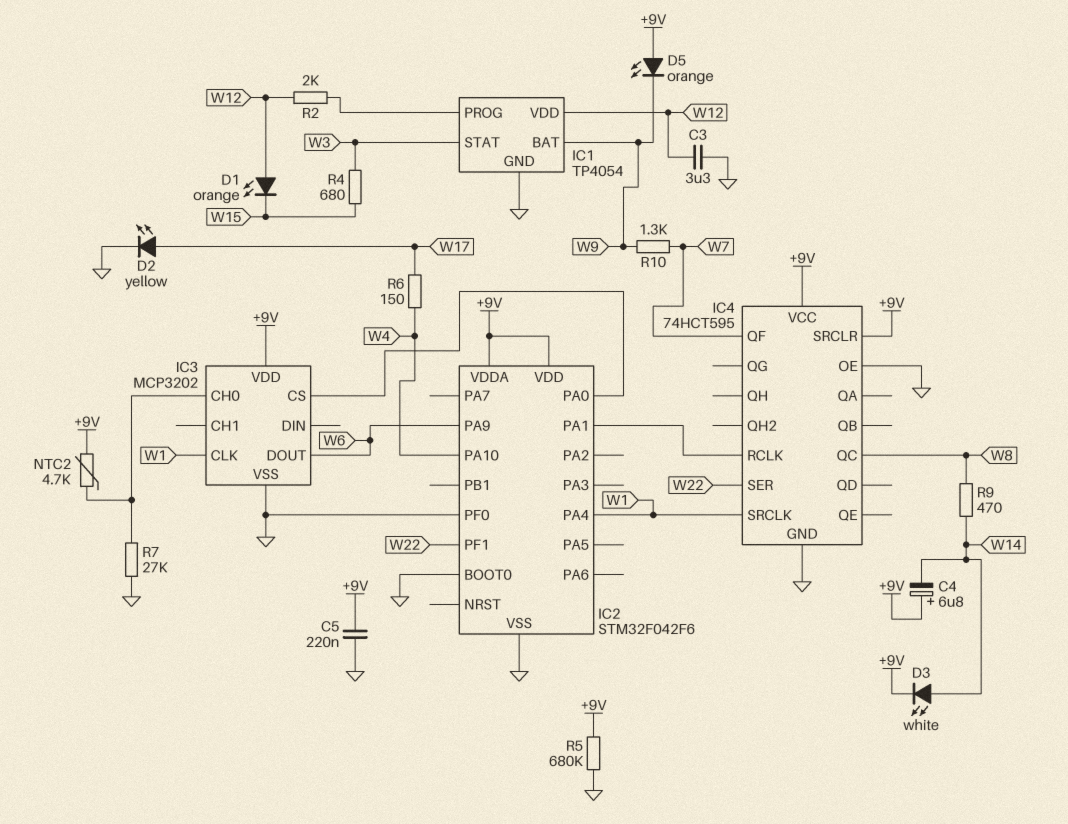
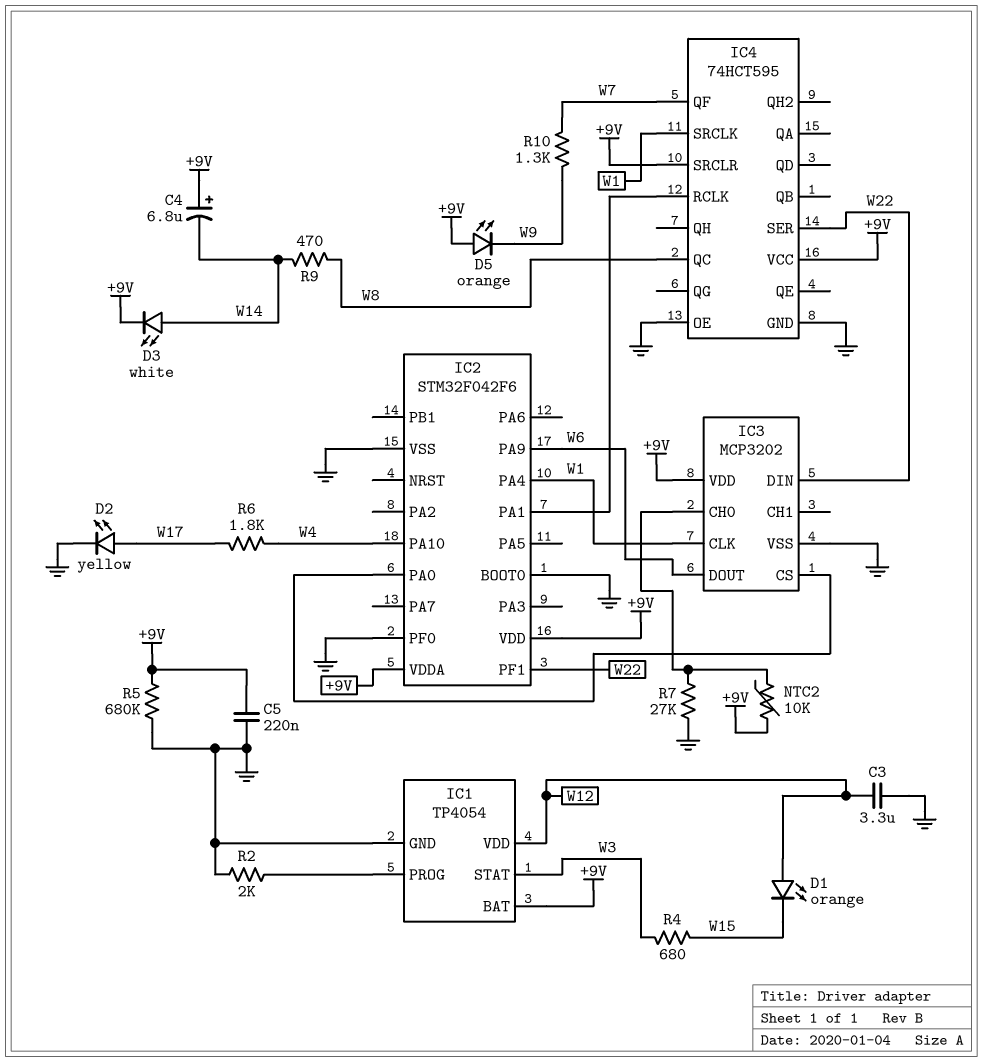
IC1 pin BAT: W9 -> +9V
IC3 pin DIN: none -> W22
NTC2: 4.7k (+9V, IC3/CH0) -> 10k (+9V, IC3/CH0)
R2: 2k (IC1/PROG, W12) -> 2k (GND, IC1/PROG)
R6: 150 (W4, W17) -> 1.8k (W4, W17)

